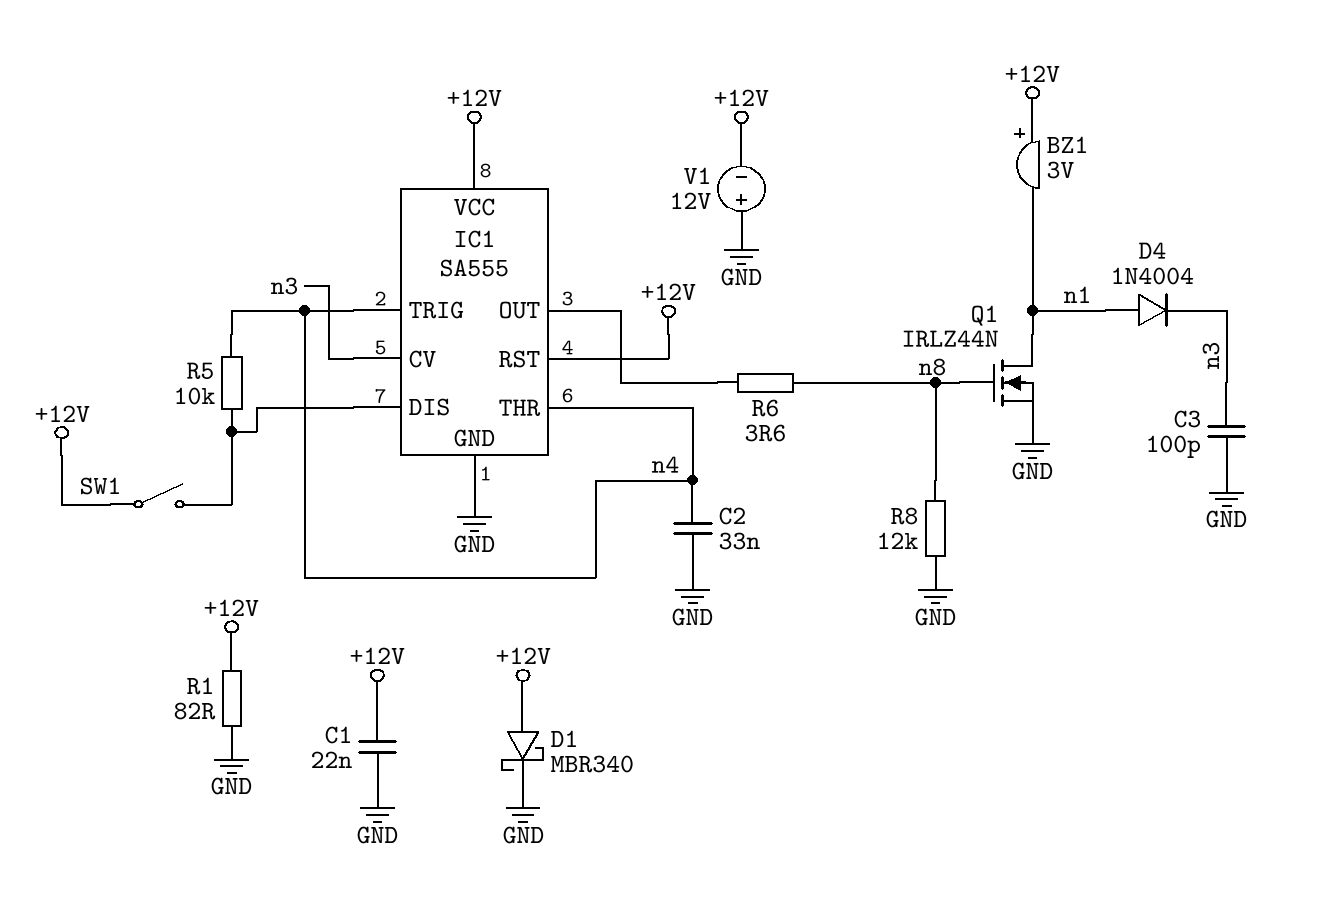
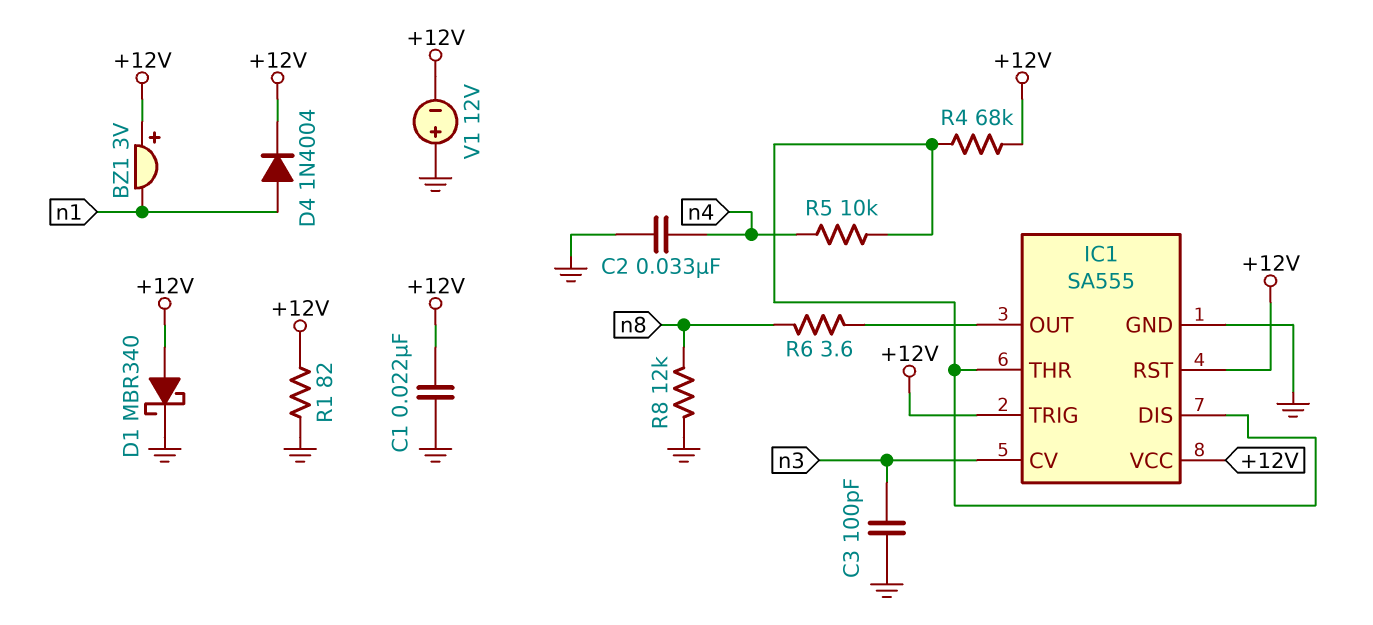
D4: diode 1N4004 (A n1, K n3) -> diode 1N4004 (A n1, K +12V)
IC1 pin THR: n4 -> IC1/DIS
IC1 pin TRIG: n4 -> +12V
Q1: NMOS IRLZ44N (G n8, D n1, S GND) -> none
R4: none -> 68k (+12V, IC1/DIS)
SW1: switch (+12V, IC1/DIS) -> none

